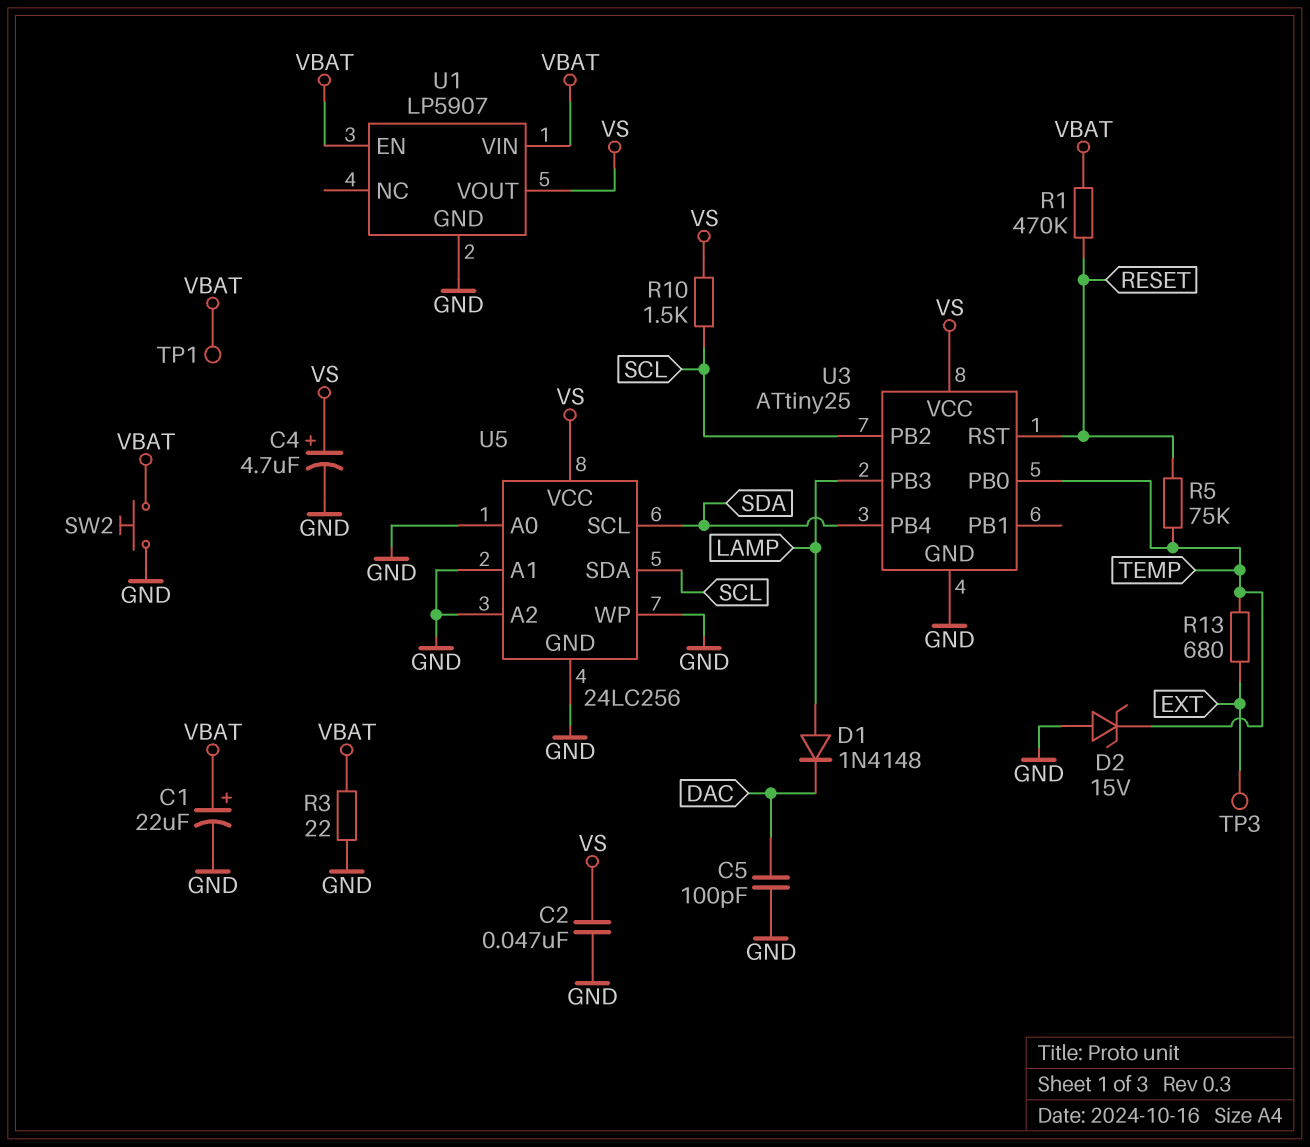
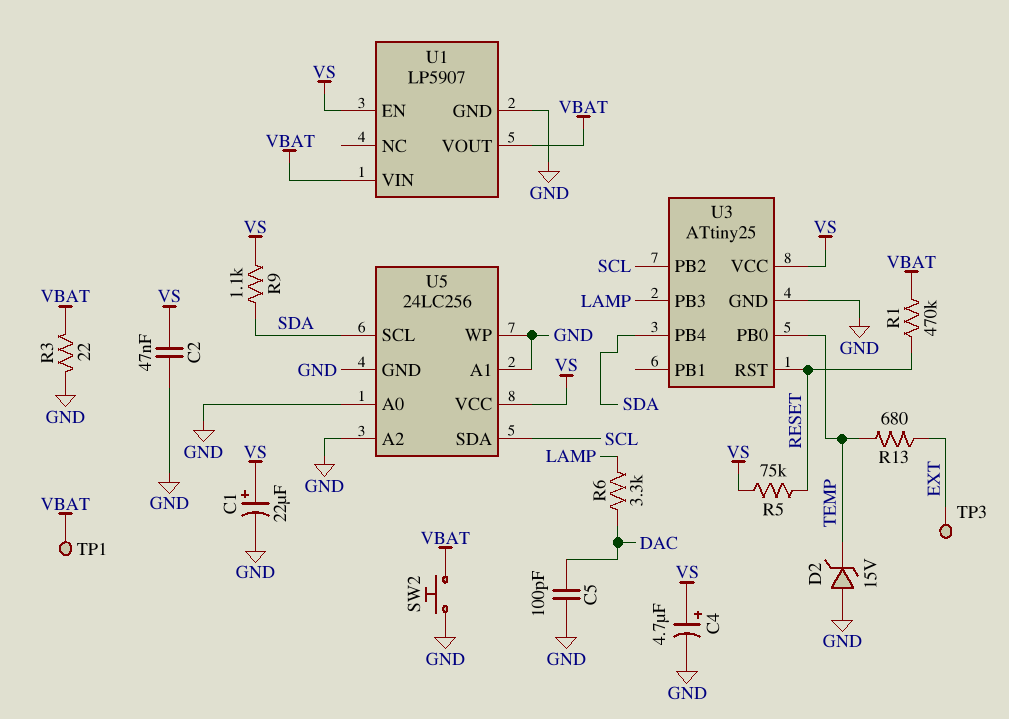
C1: 22uF (plus VBAT, minus GND) -> 22uF (plus VS, minus GND)
D1: diode 1N4148 (A LAMP, K DAC) -> none
R5: 75k (RESET, TEMP) -> 75k (RESET, VS)
R6: none -> 3.3k (DAC, LAMP)
R9: none -> 1.1k (SDA, VS)
R10: 1.5k (SCL, VS) -> none
U1 pin EN: VBAT -> VS
U1 pin VOUT: VS -> VBAT

